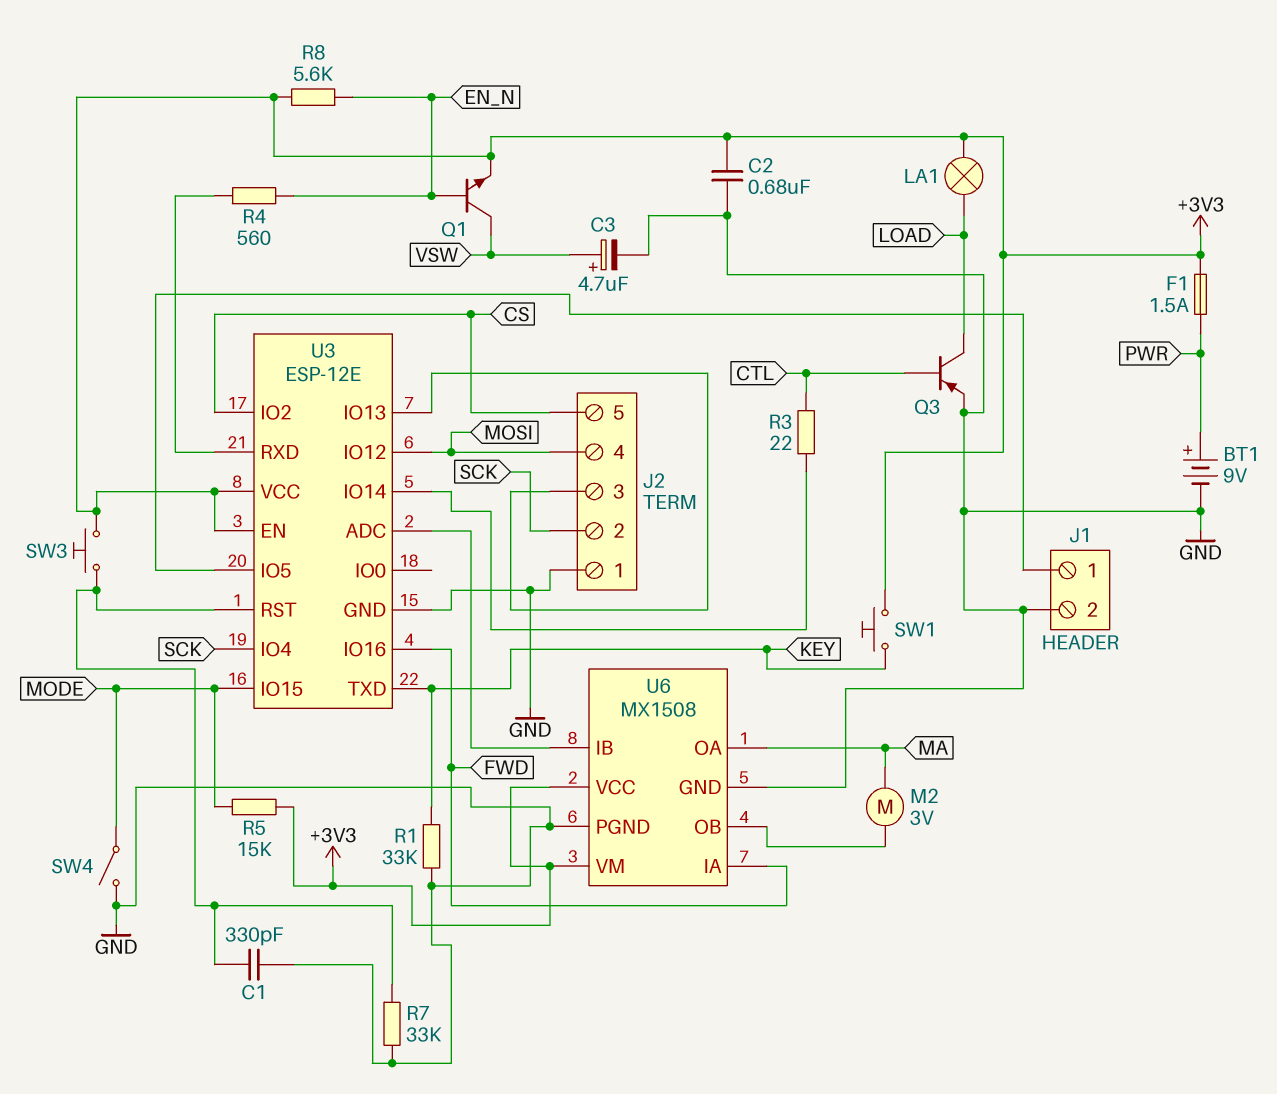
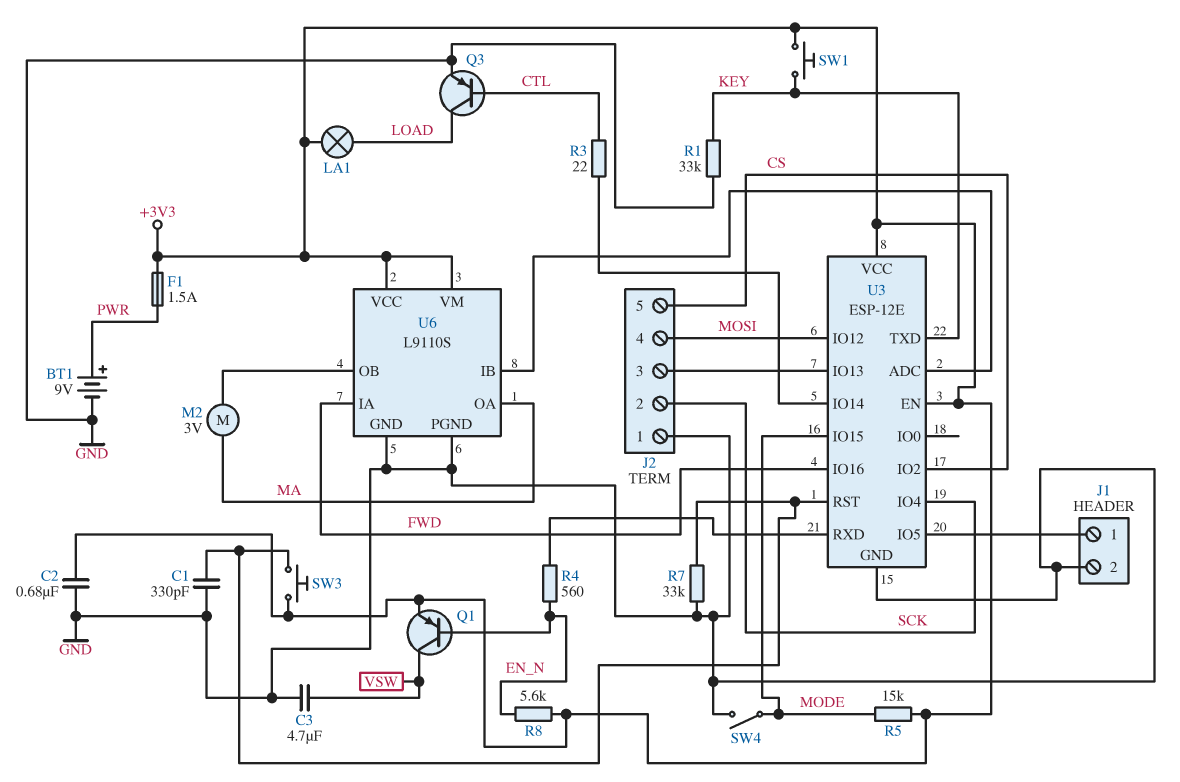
C3: 4.7uF (plus VSW, minus GND) -> 4.7uF (GND, VSW)
Q1: NPN (B EN_N, C VSW, E +3V3) -> PNP (B EN_N, C VSW, E +3V3)
U6: MX1508 -> L9110S

